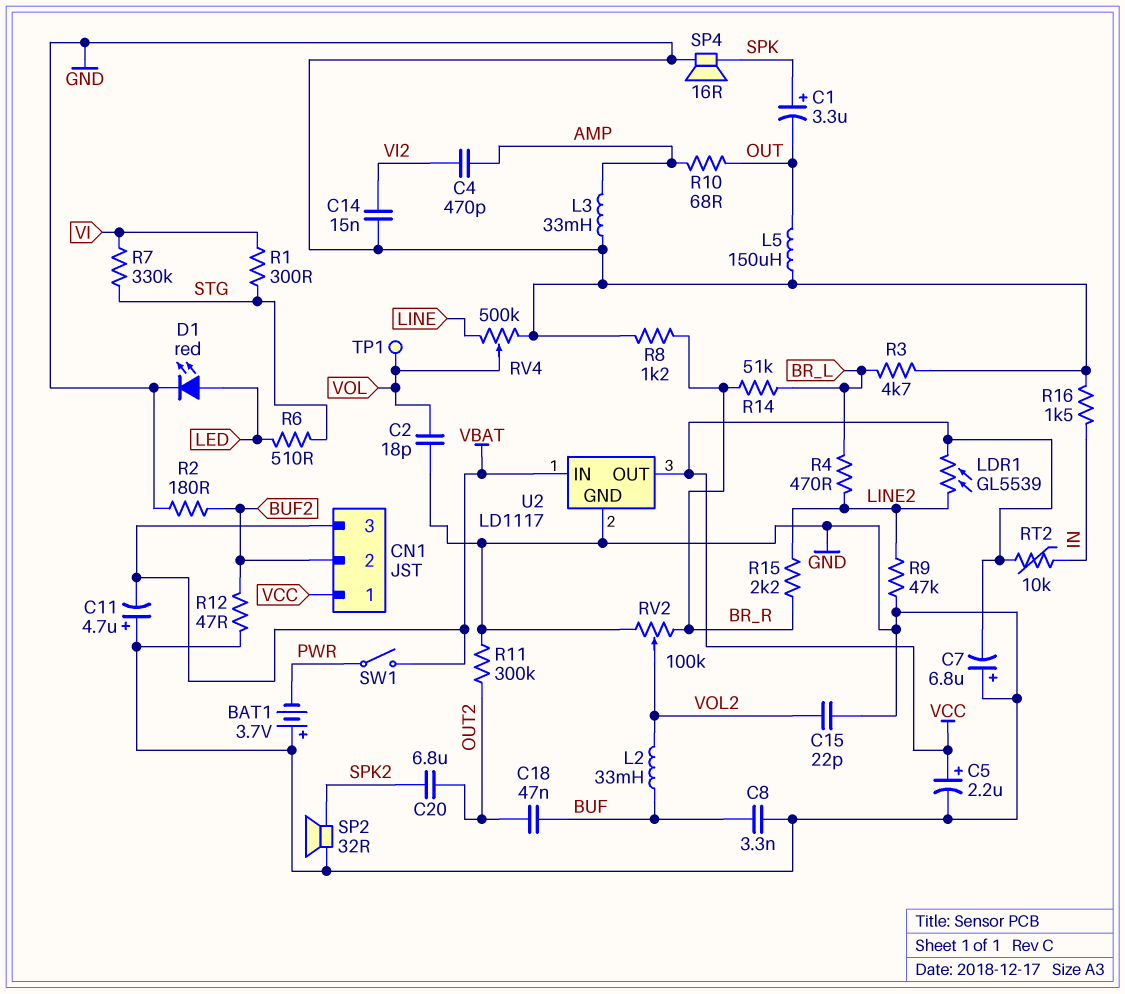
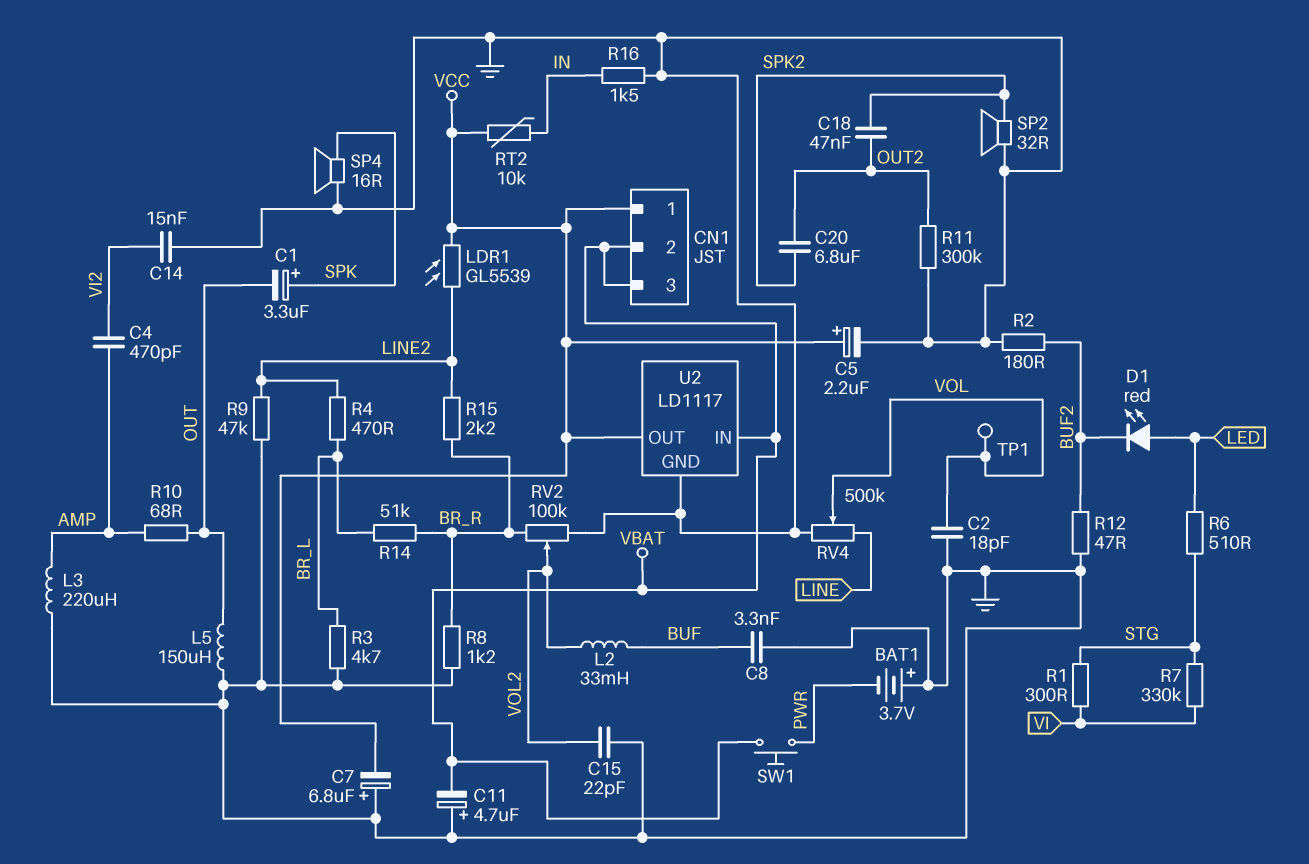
C18: 47nF (BUF, OUT2) -> 47nF (OUT2, SPK2)
CN1 pin 2: BUF2 -> VBAT
D1: LED red (A LED, K GND) -> LED red (A LED, K BUF2)
L3: 33mH (AMP, GND) -> 220uH (AMP, GND)
SW1: switch (PWR, VBAT) -> button (PWR, VBAT)

